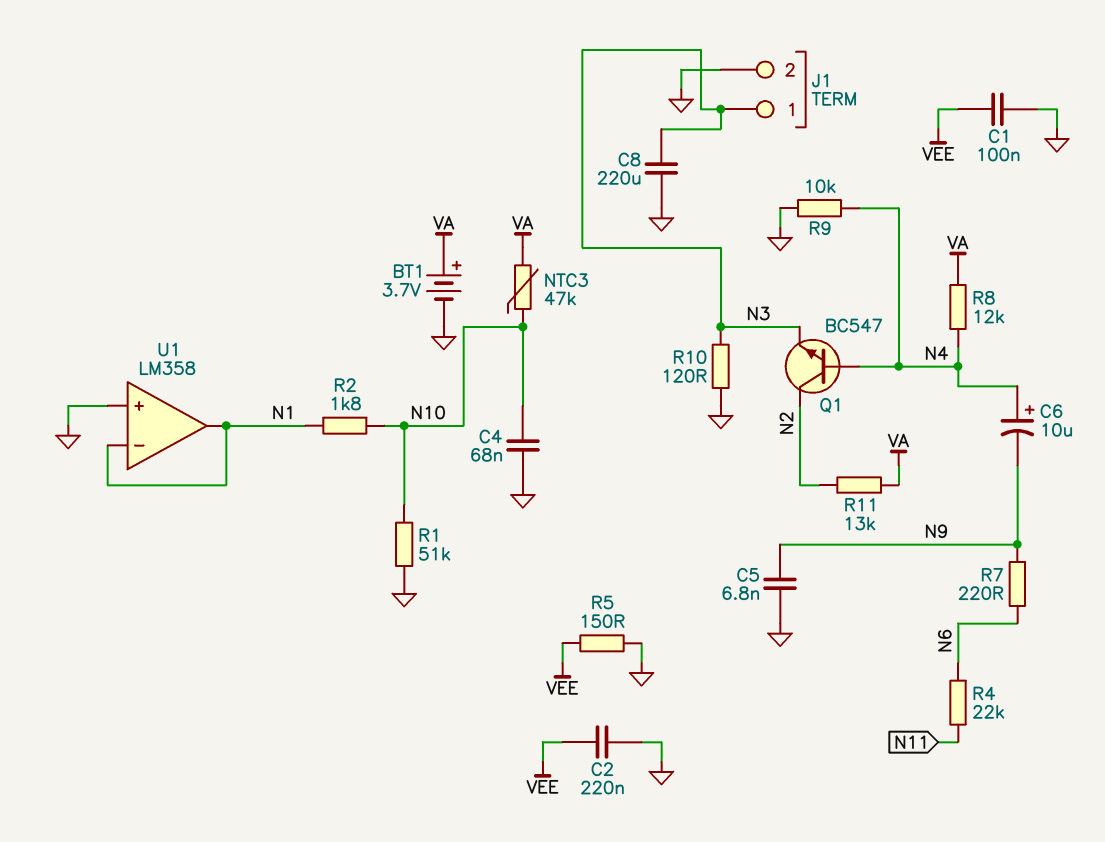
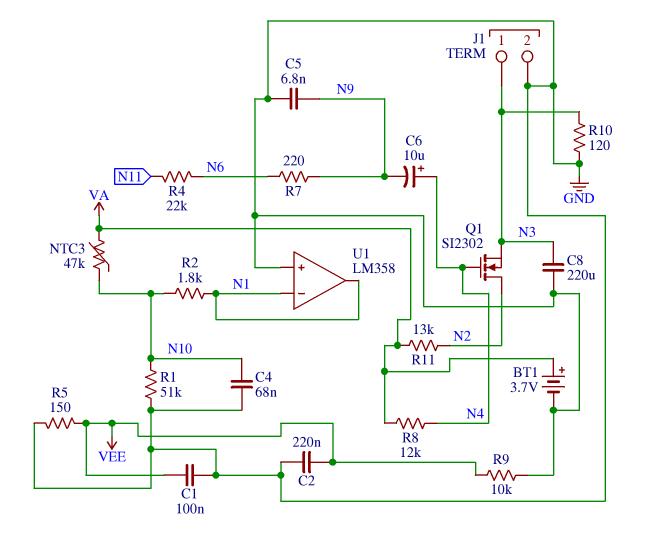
Q1: NPN BC547 (B N4, C N2, E N3) -> NMOS SI2302 (G N4, D N2, S N3)
R9: 10k (GND, N4) -> 10k (GND, VEE)

